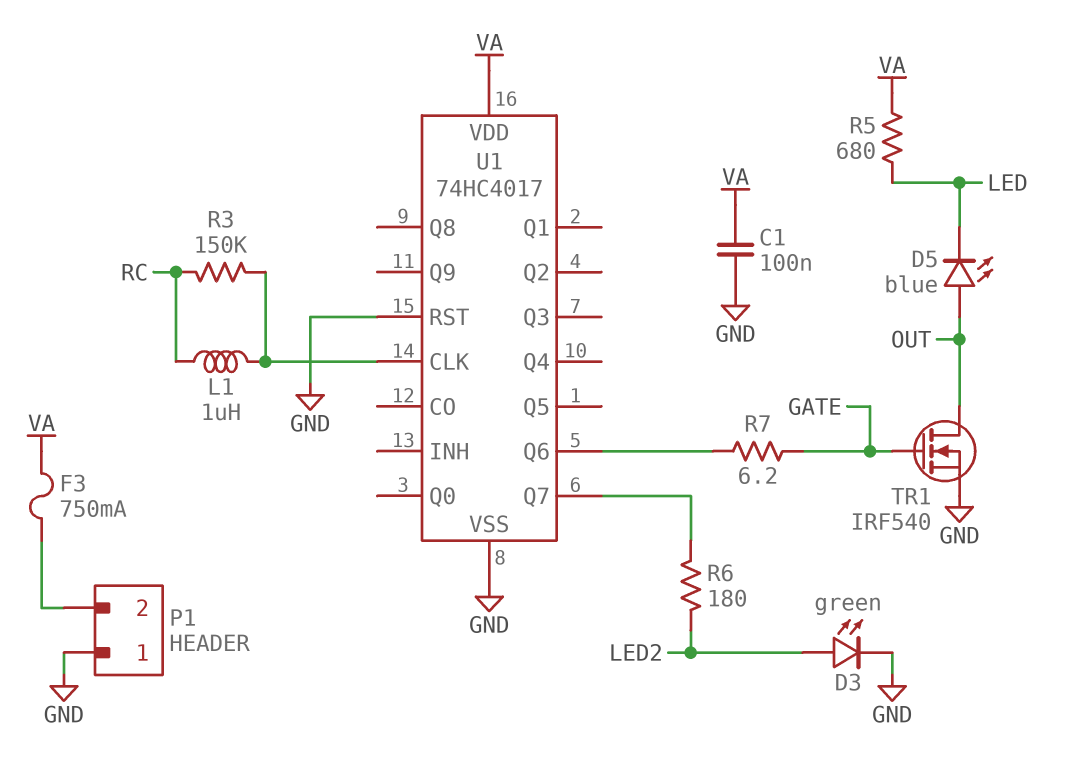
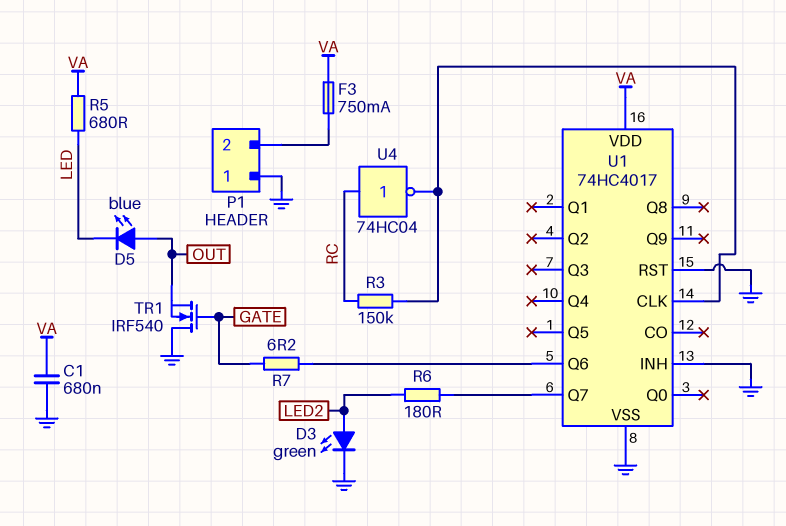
C1: 100nF (GND, VA) -> 680nF (GND, VA)
L1: 1uH (RC, U1/CLK) -> none
TR1: NMOS IRF540 (G GATE, D OUT, S GND) -> NMOS IRF540 (G GATE, D GND, S OUT)
U1 pin INH: none -> GND
U4: none -> NOT 74HC04 (in RC, out U1/CLK)

